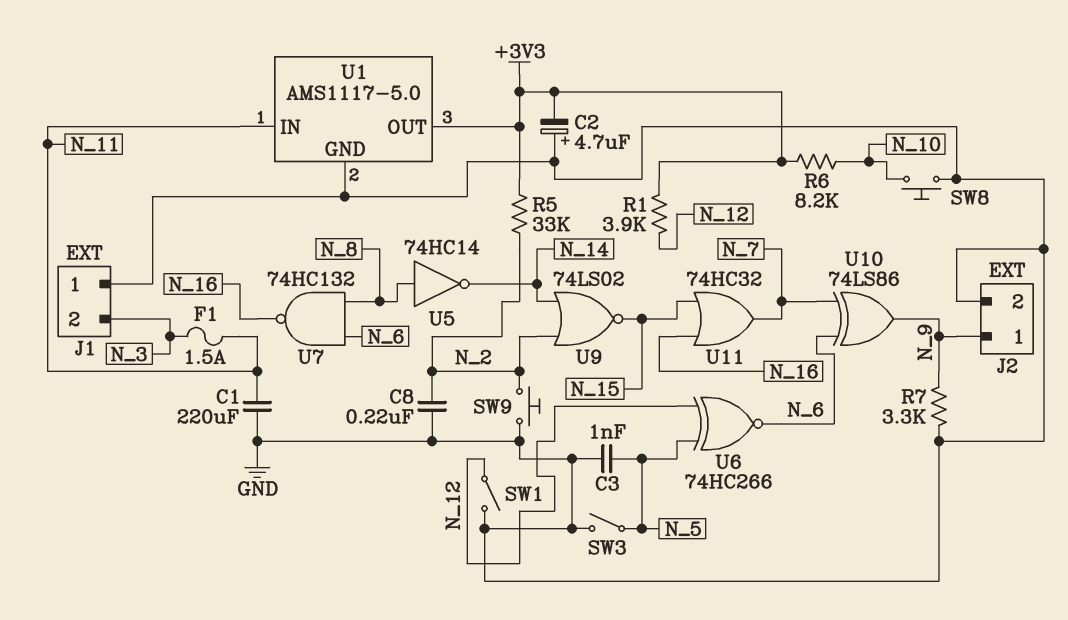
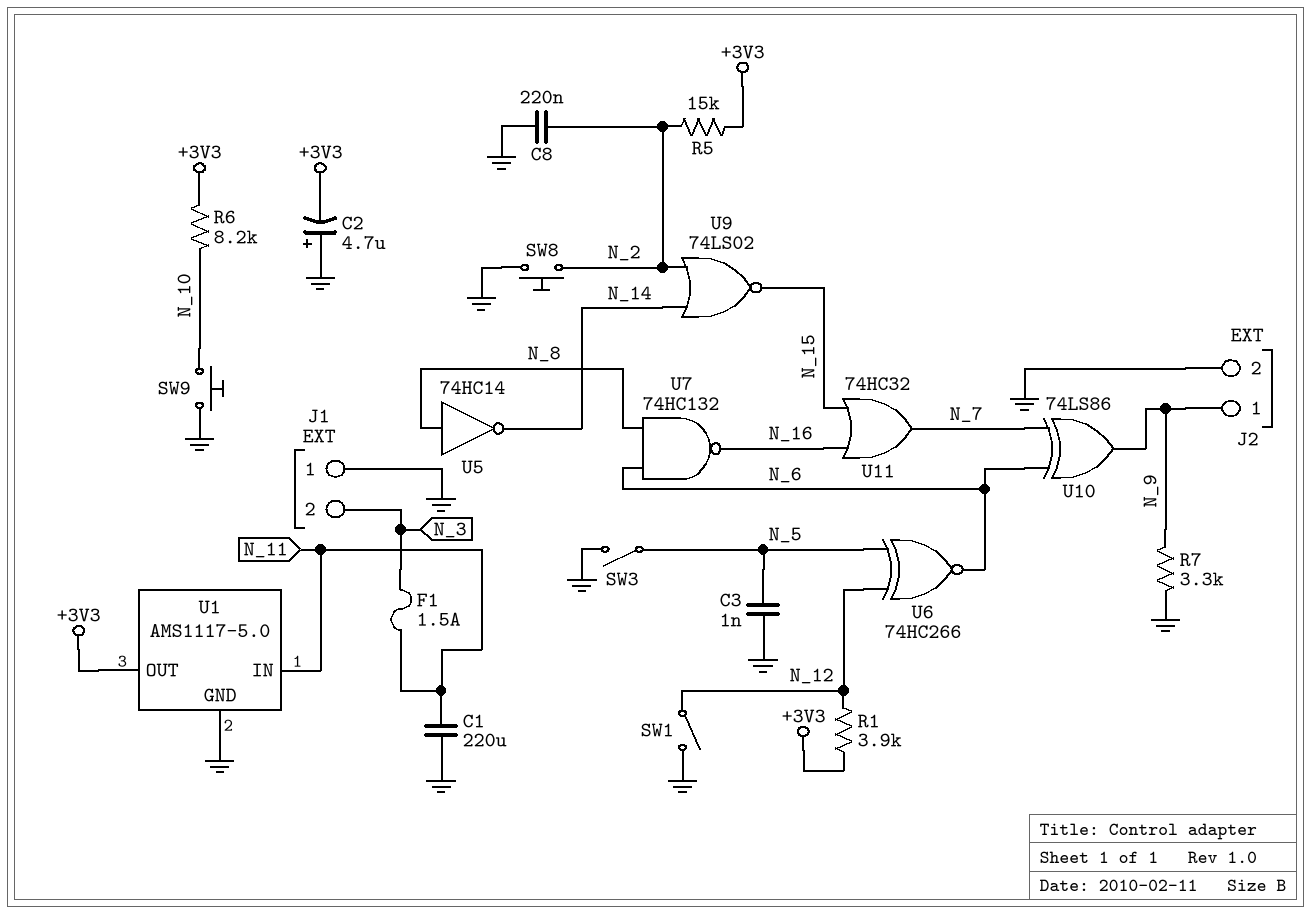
R5: 33k (+3V3, N_2) -> 15k (+3V3, N_2)
SW8: button (GND, N_10) -> button (GND, N_2)
SW9: button (GND, N_2) -> button (GND, N_10)

